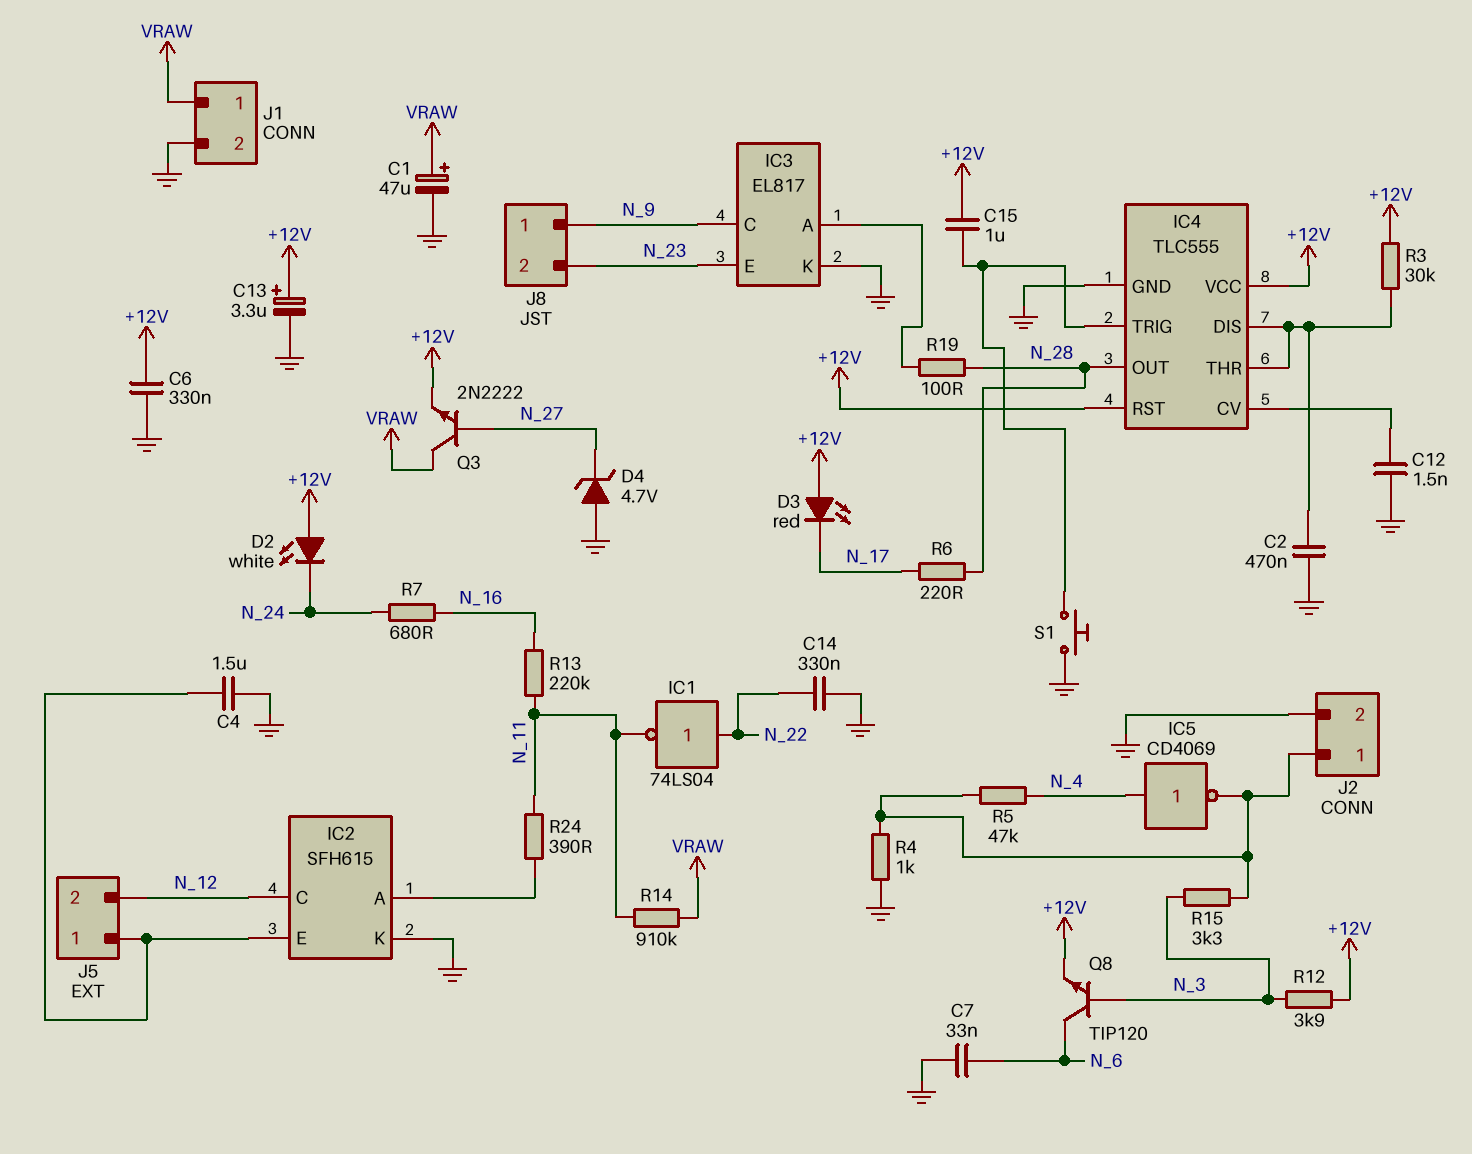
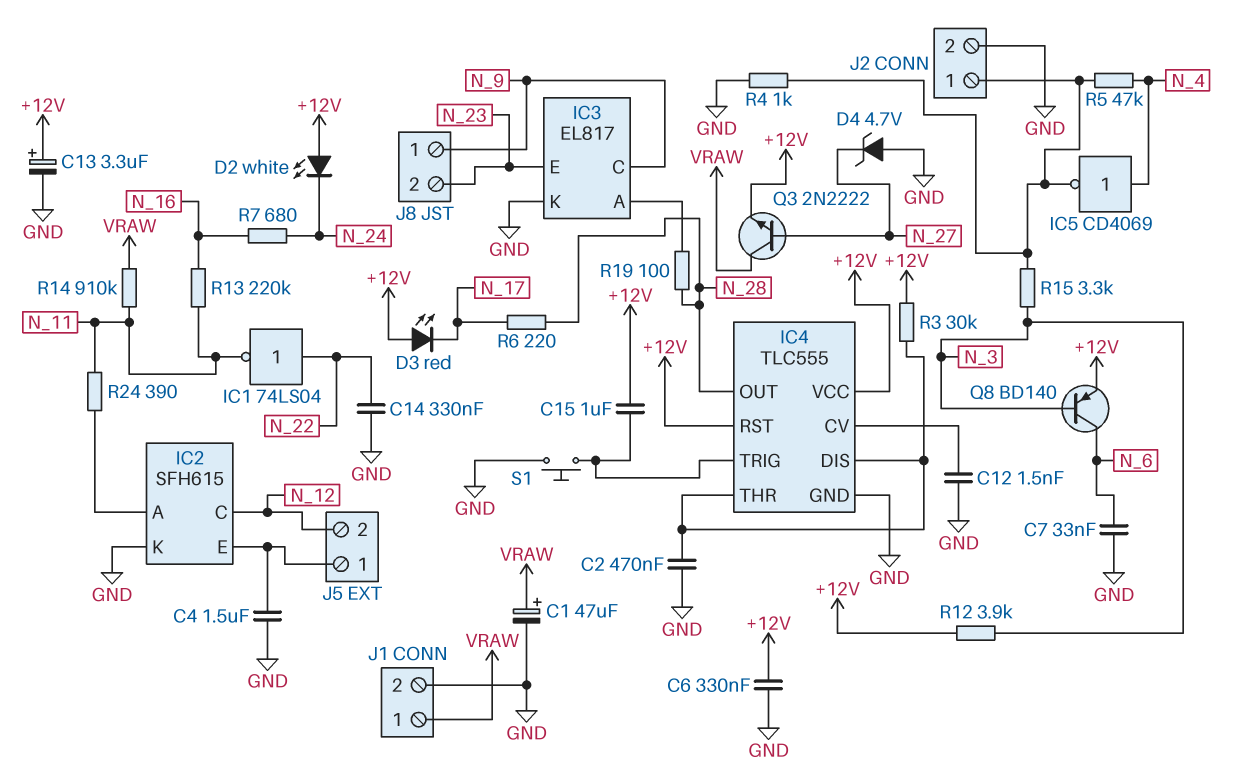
Q8: NPN TIP120 (B N_3, C N_6, E +12V) -> PNP BD140 (B N_3, C N_6, E +12V)

